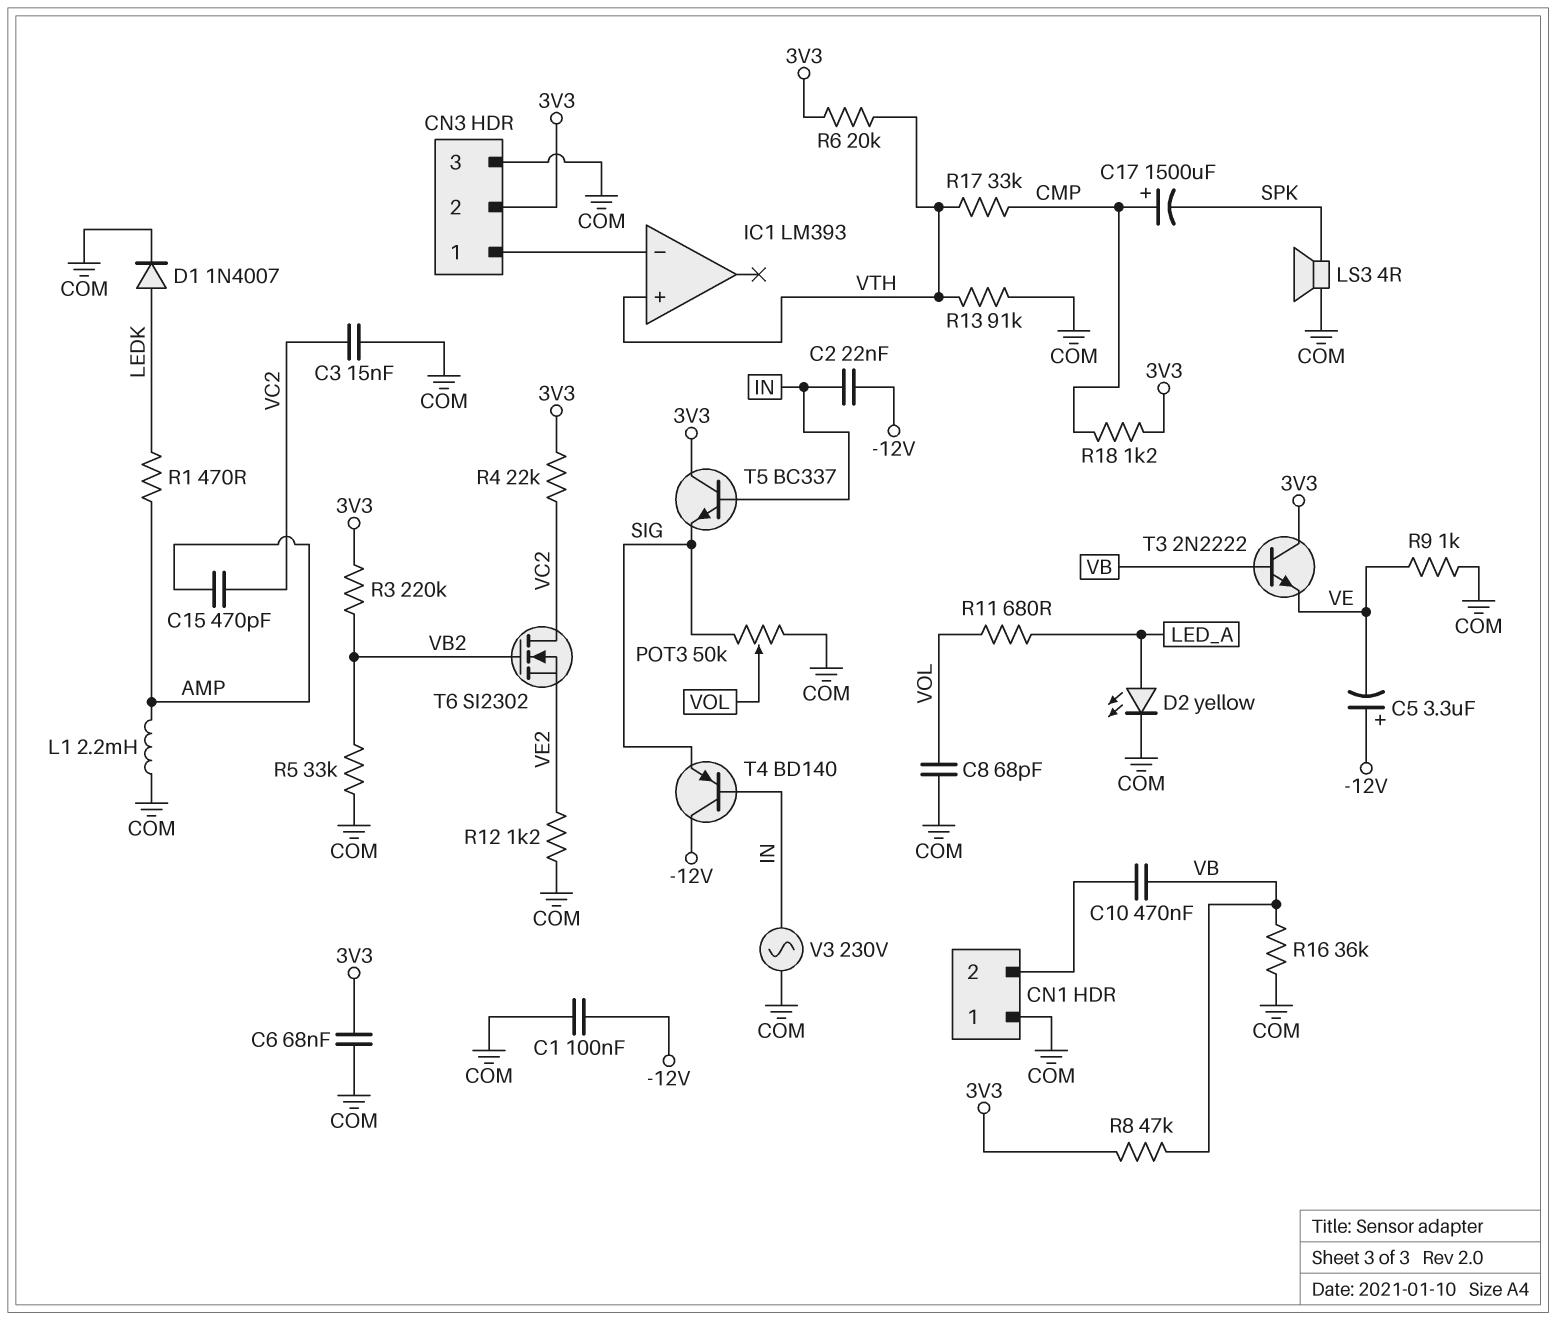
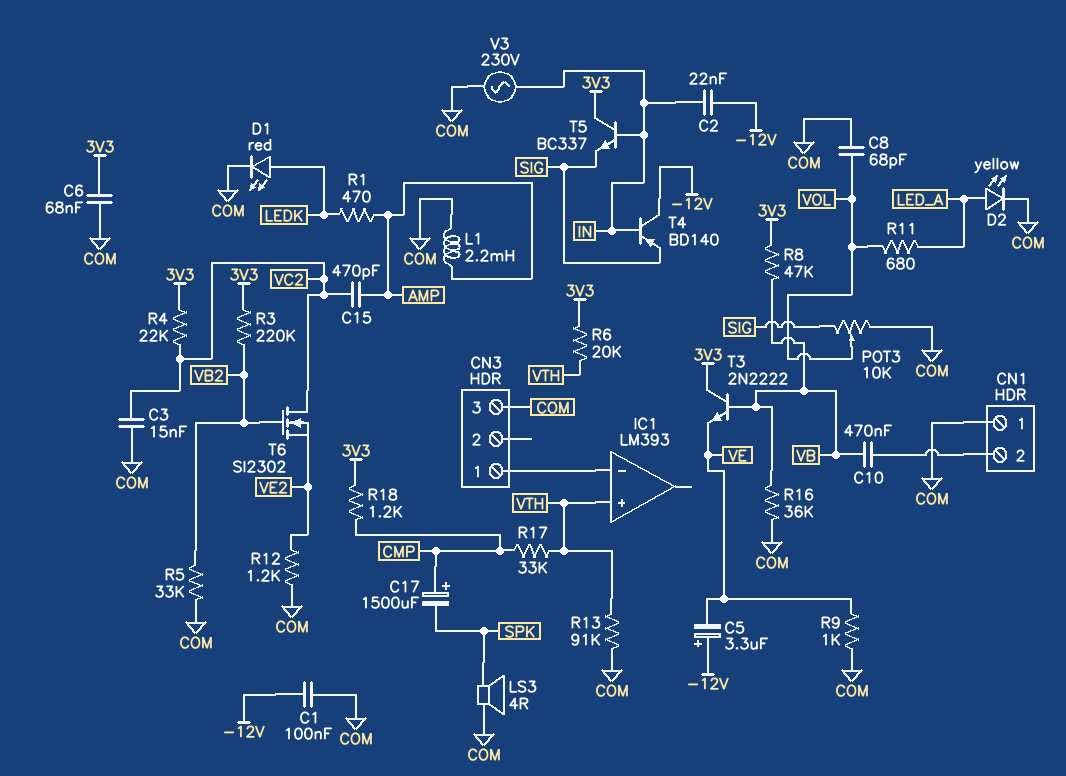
CN3 pin 2: 3V3 -> none
D1: diode 1N4007 (A LEDK, K COM) -> LED red (A LEDK, K COM)
POT3: 50k (COM, SIG, wiper VOL) -> 10k (COM, SIG, wiper VOL)

